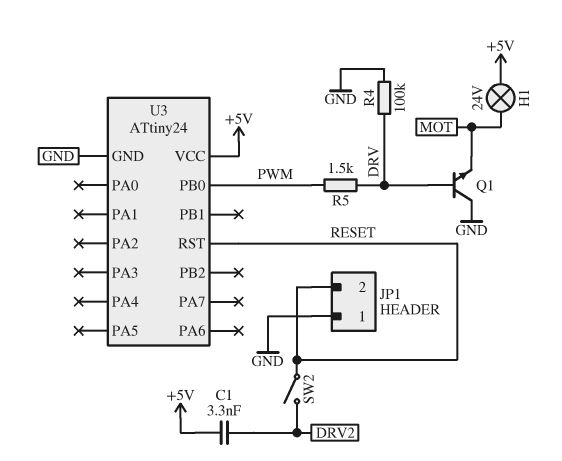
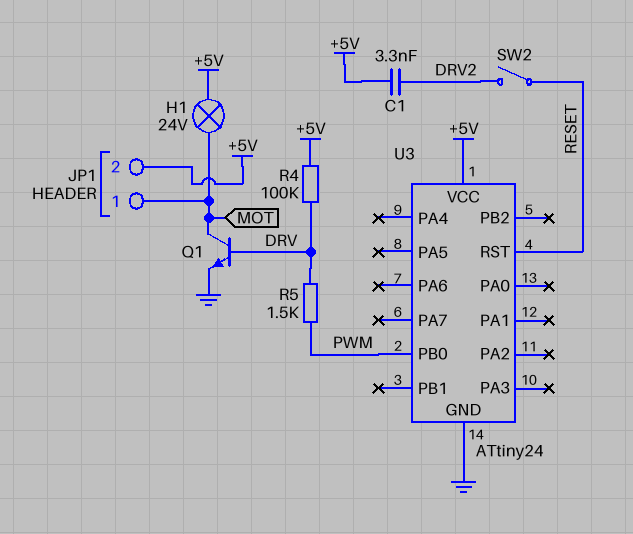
JP1 pin 1: GND -> MOT
JP1 pin 2: RESET -> +5V
Q1: NPN (B DRV, C GND, E MOT) -> NPN (B DRV, C MOT, E GND)
R4: 100k (DRV, GND) -> 100k (+5V, DRV)

